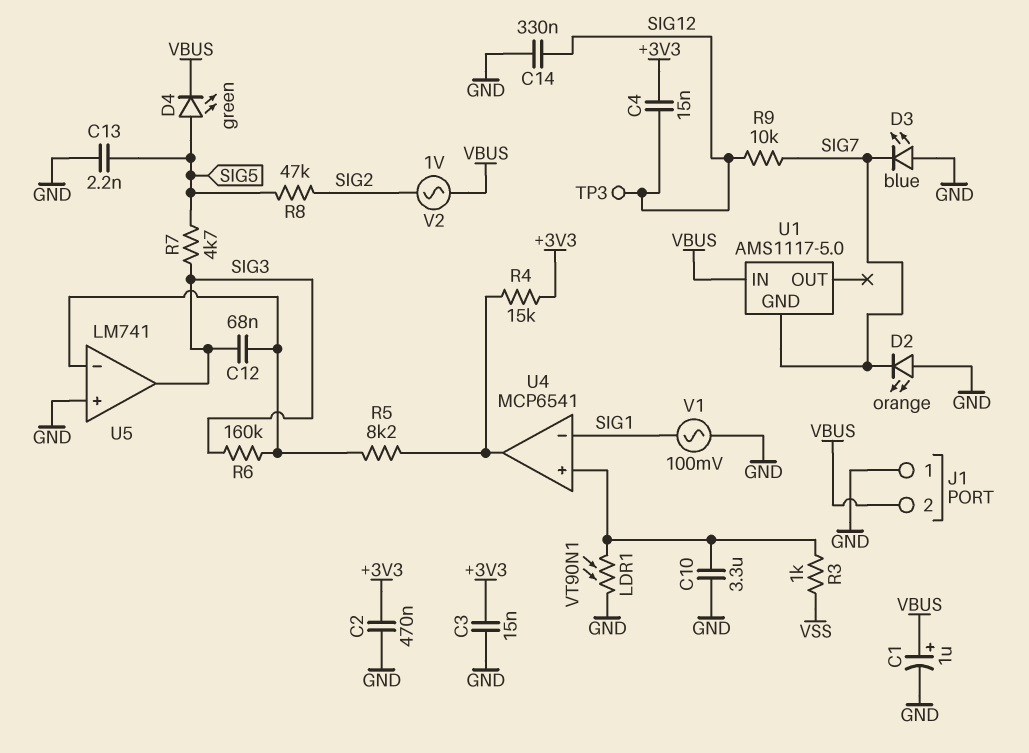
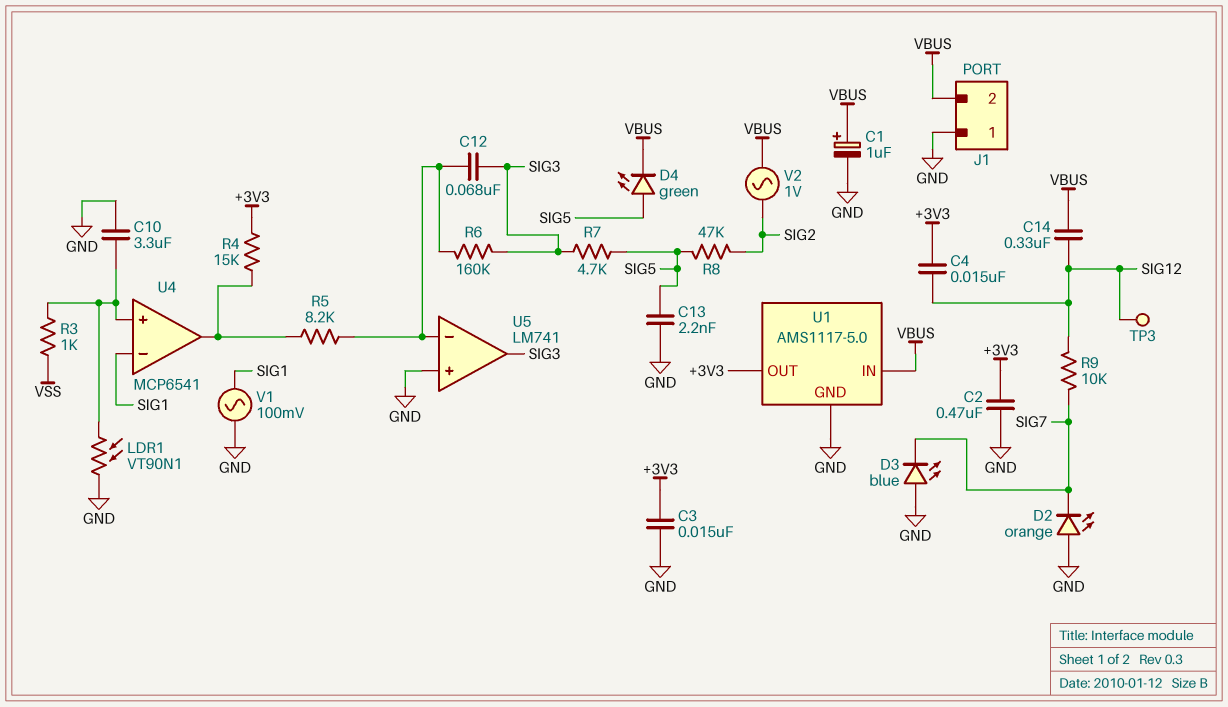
C14: 330nF (GND, SIG12) -> 330nF (SIG12, VBUS)
U1 pin GND: SIG7 -> GND
U1 pin OUT: none -> +3V3

